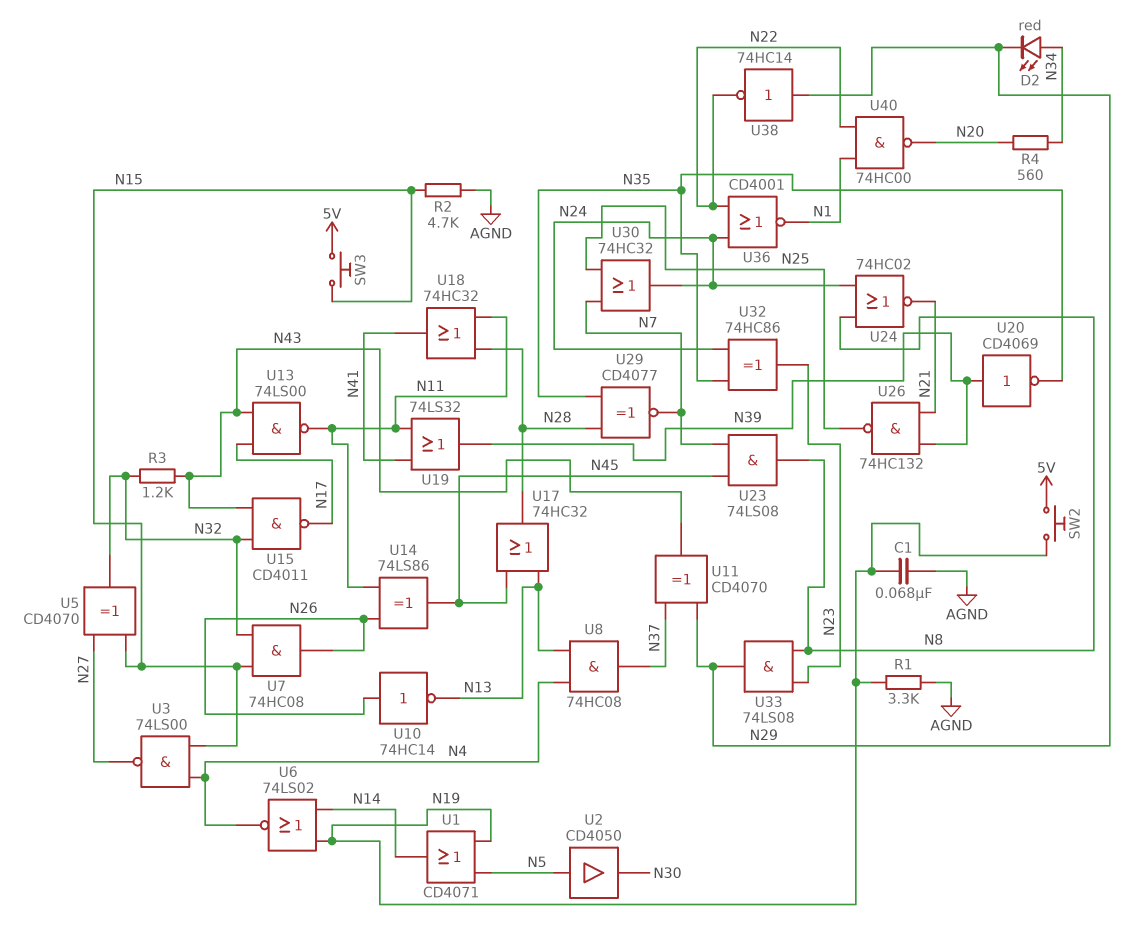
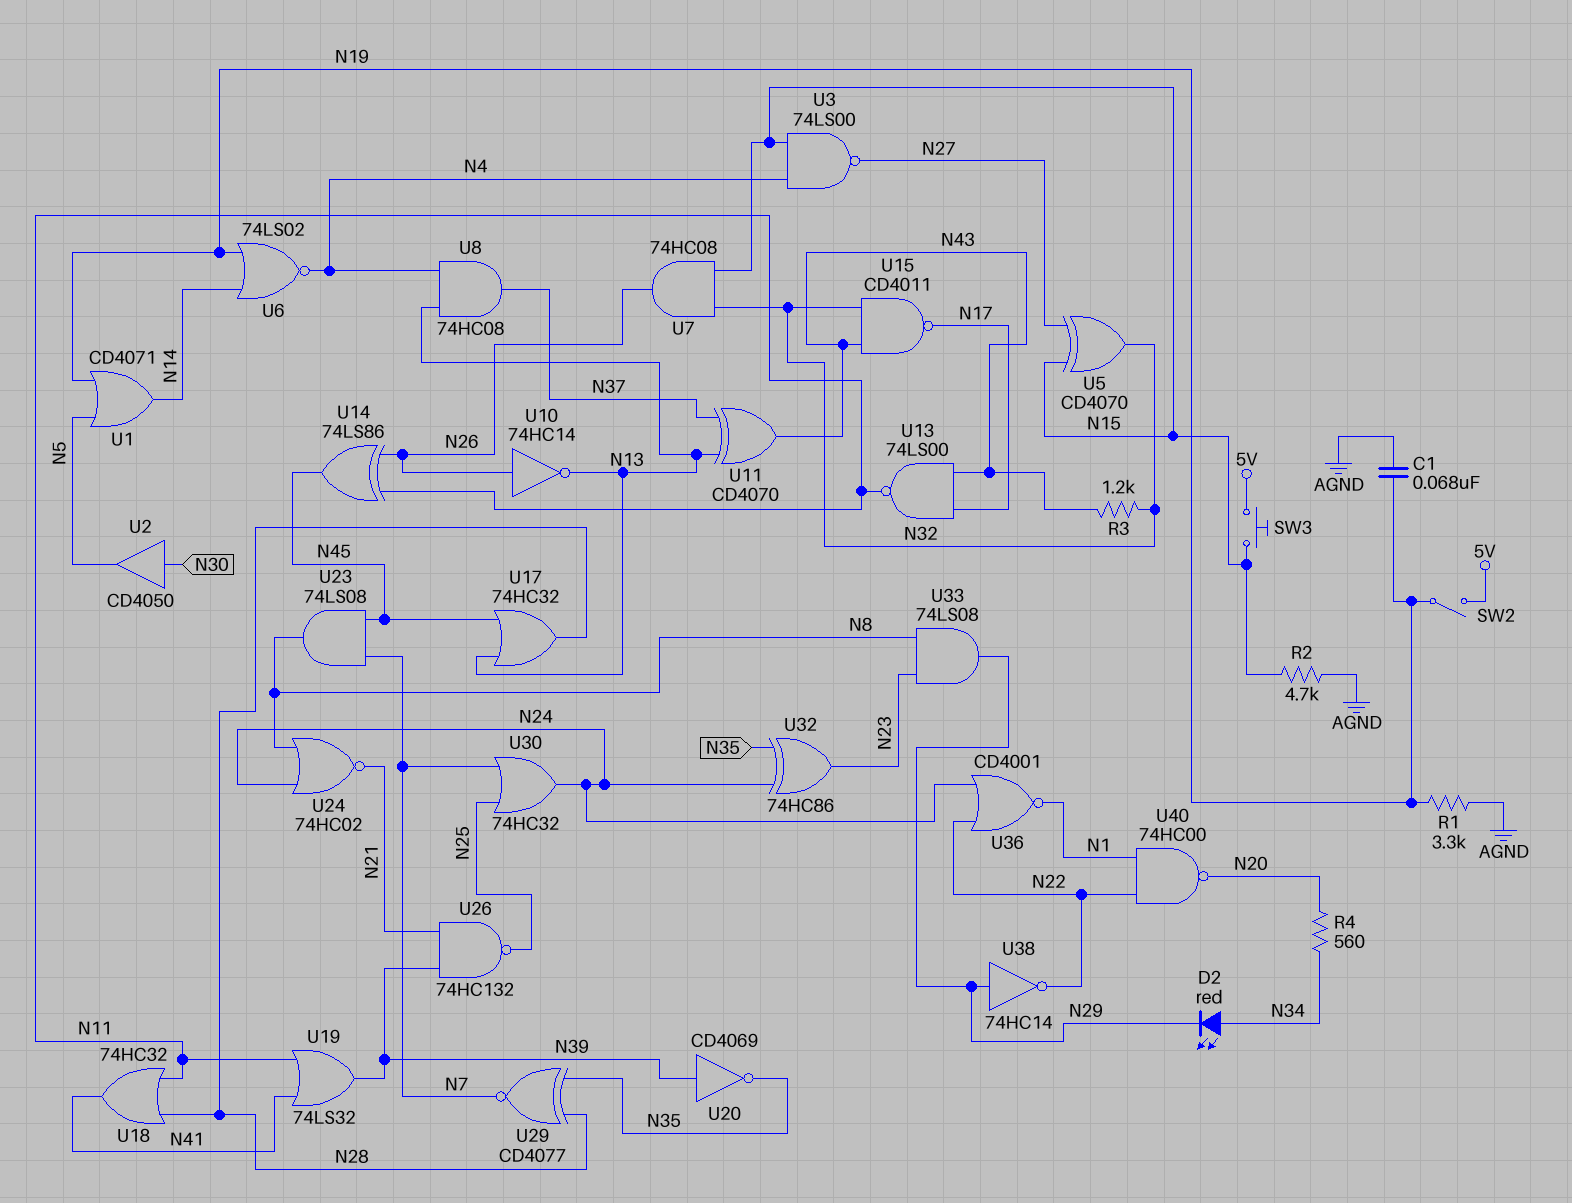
SW2: button (5V, N19) -> switch (5V, N19)
U2: buffer CD4050 (in N5, out N30) -> buffer CD4050 (in N30, out N5)
U11: XOR CD4070 (in N29, in N37, out N43) -> XOR CD4070 (in N13, in N37, out N43)

